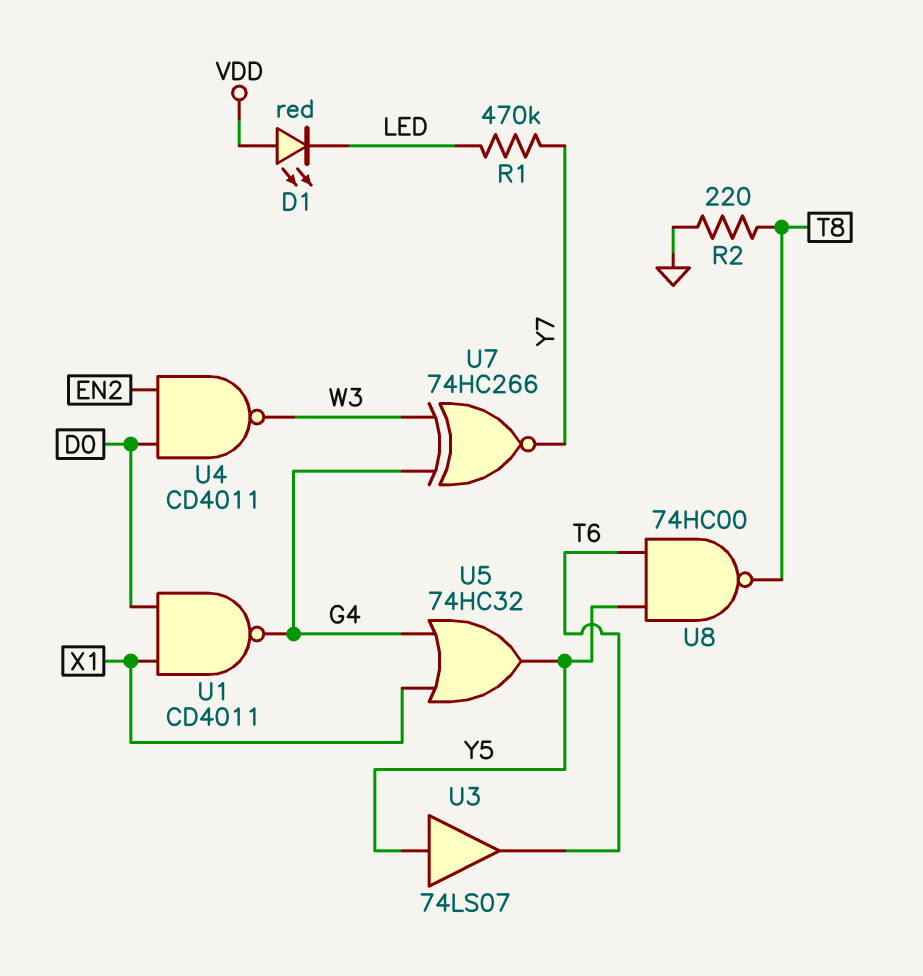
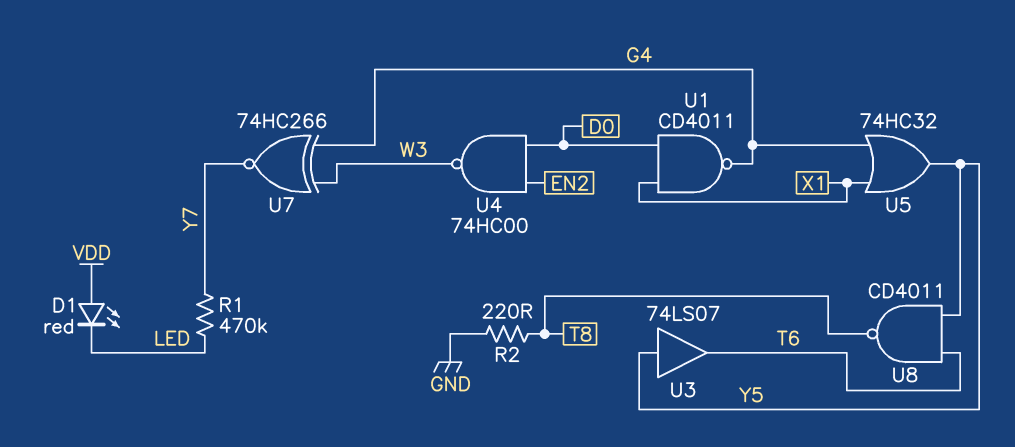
U4: NAND CD4011 (in D0, in EN2, out W3) -> NAND 74HC00 (in D0, in EN2, out W3)
U8: NAND 74HC00 (in T6, in Y5, out T8) -> NAND CD4011 (in T6, in Y5, out T8)

